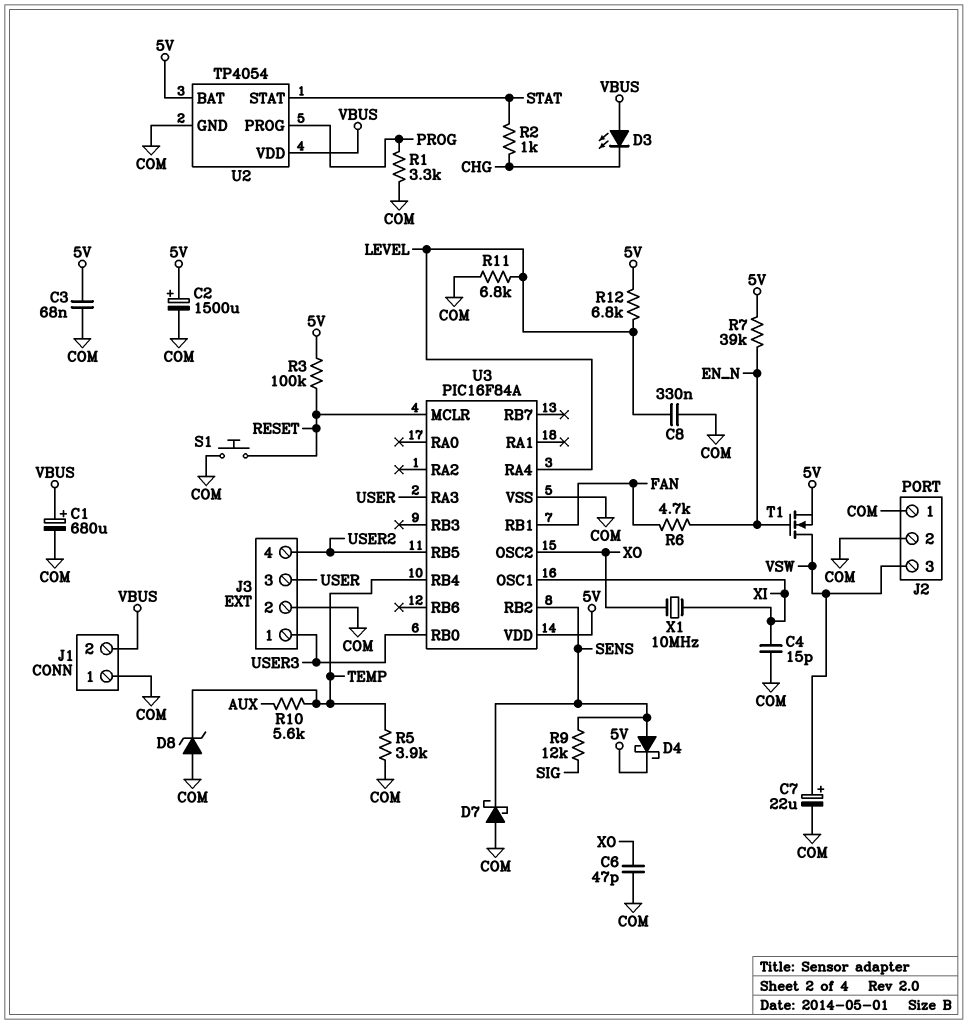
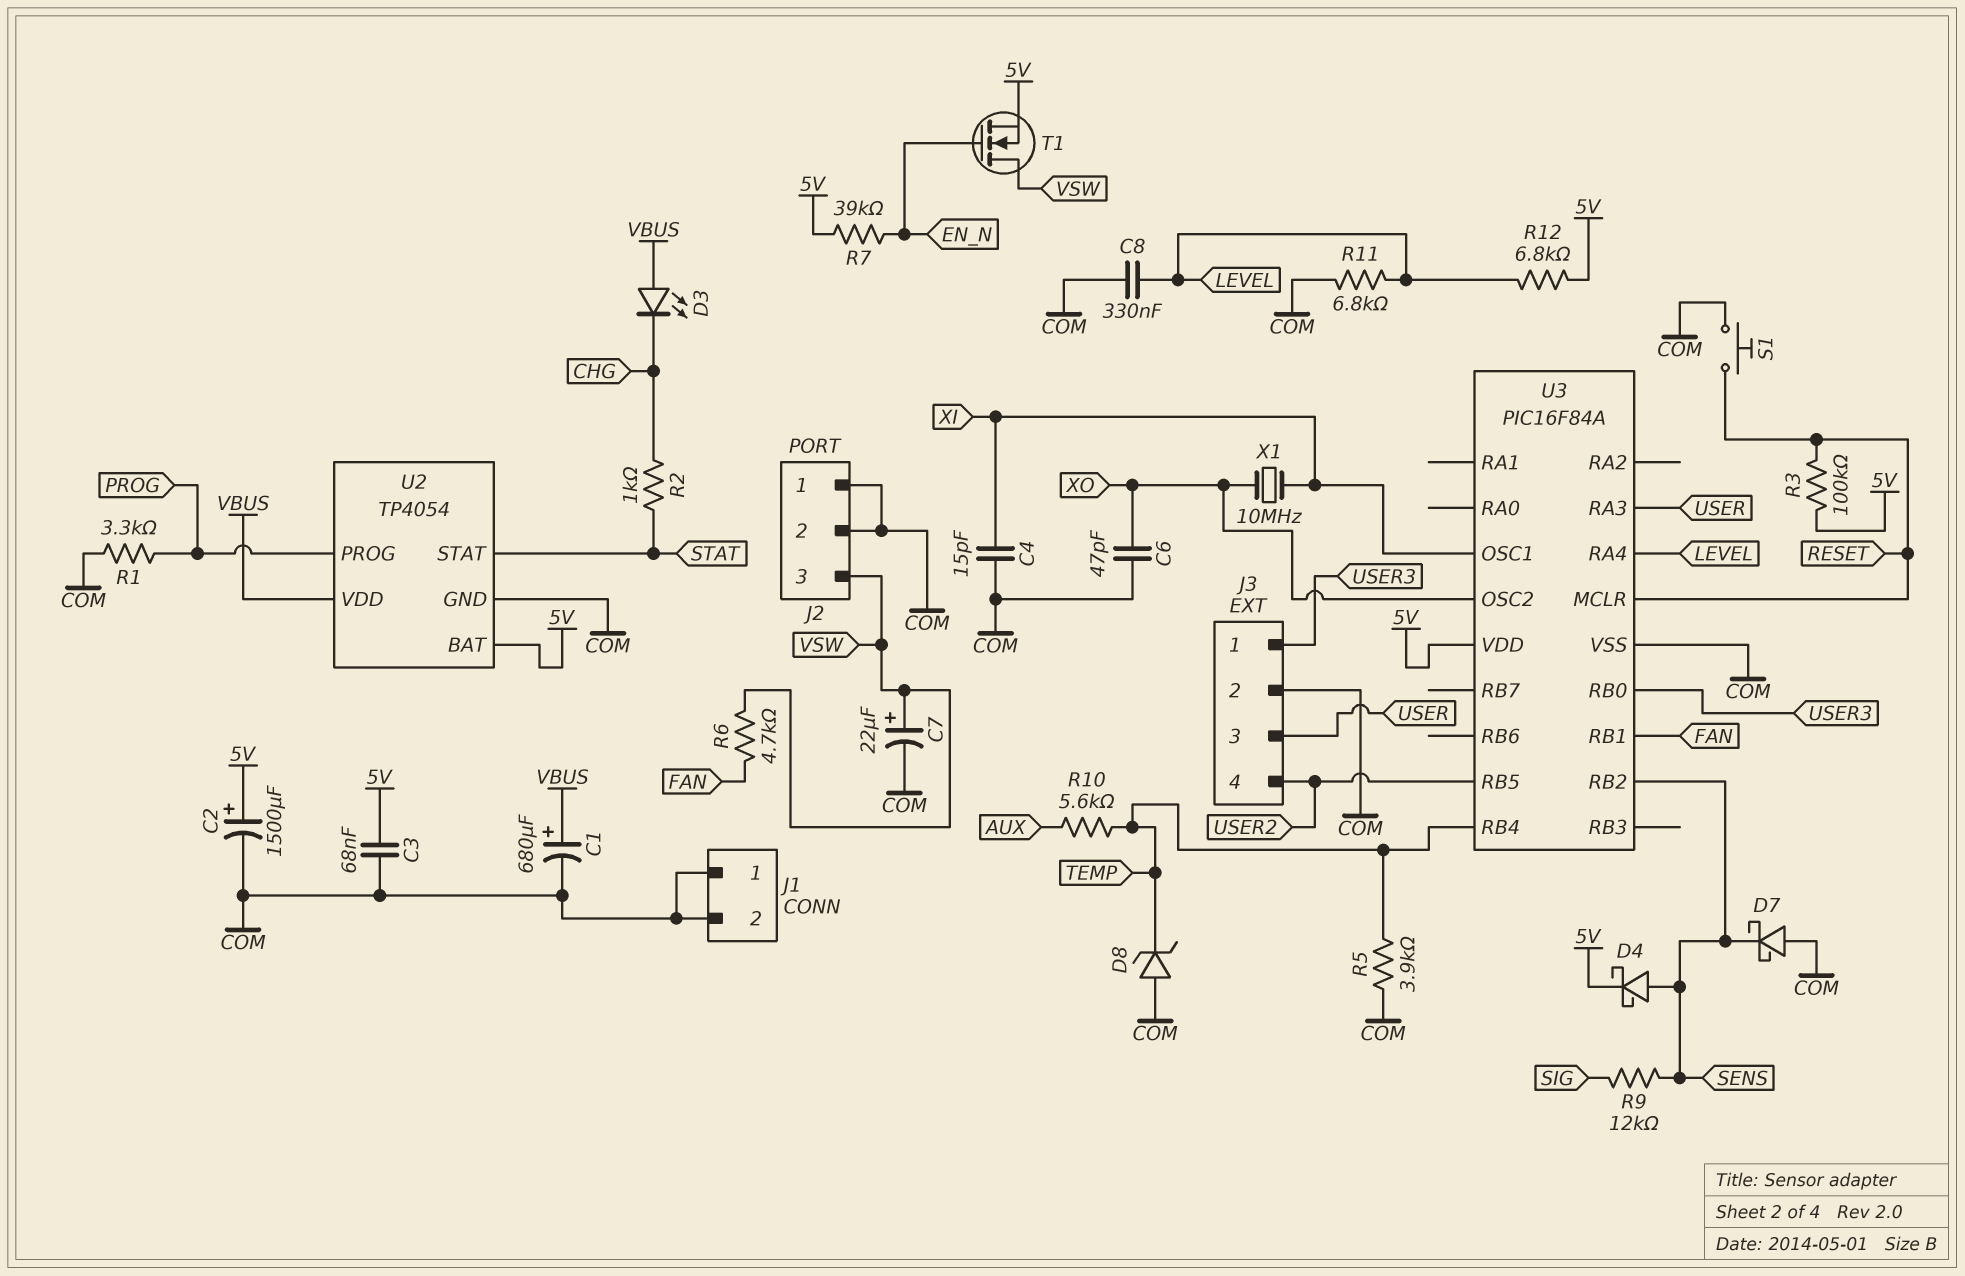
J1 pin 2: VBUS -> COM
R6: 4.7k (EN_N, FAN) -> 4.7k (FAN, VSW)

